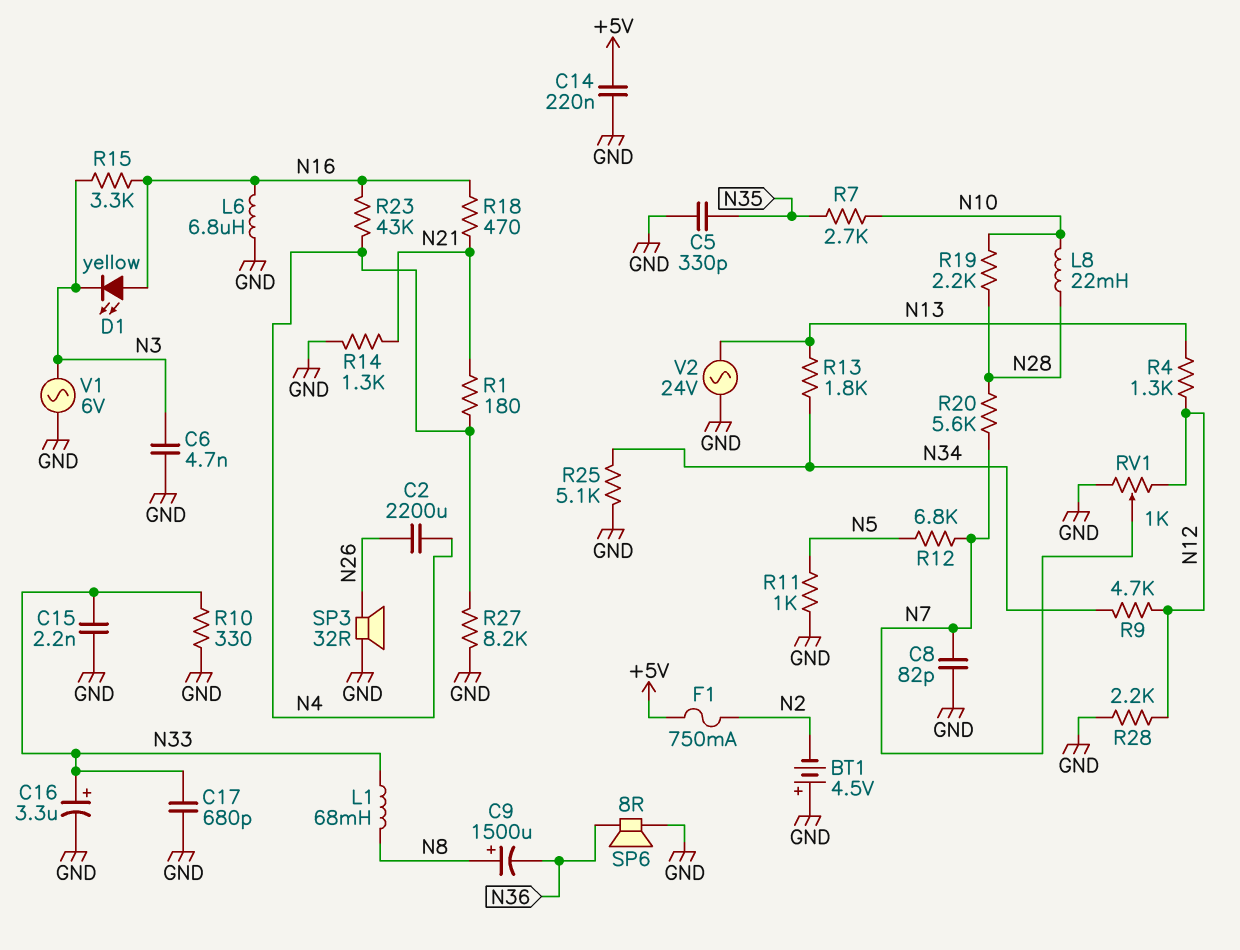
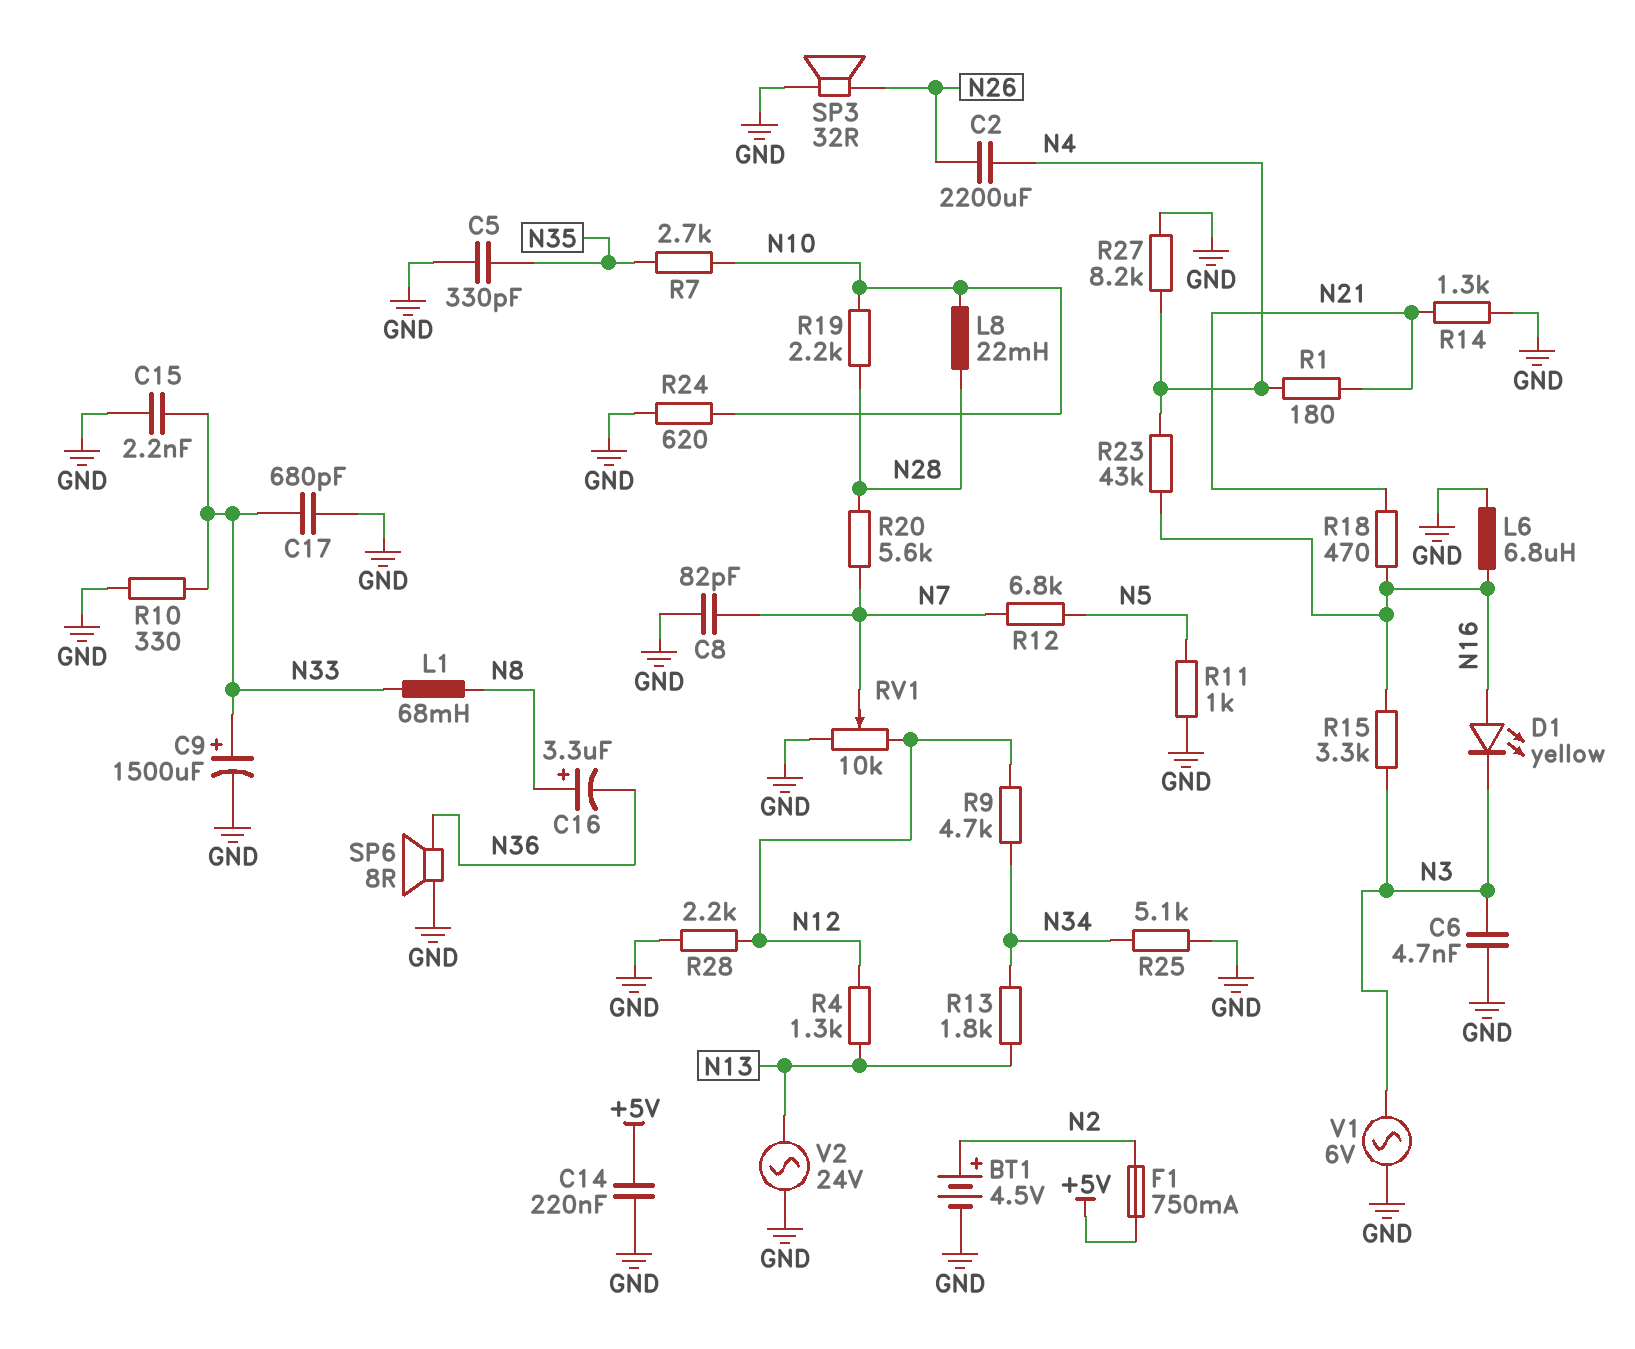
BT1: 4.5V (plus GND, minus N2) -> 4.5V (plus N2, minus GND)
C9: 1500uF (plus N8, minus N36) -> 1500uF (plus N33, minus GND)
C16: 3.3uF (plus N33, minus GND) -> 3.3uF (plus N8, minus N36)
R24: none -> 620 (GND, N10)
RV1: 1k (GND, N12, wiper N7) -> 10k (GND, N12, wiper N7)

